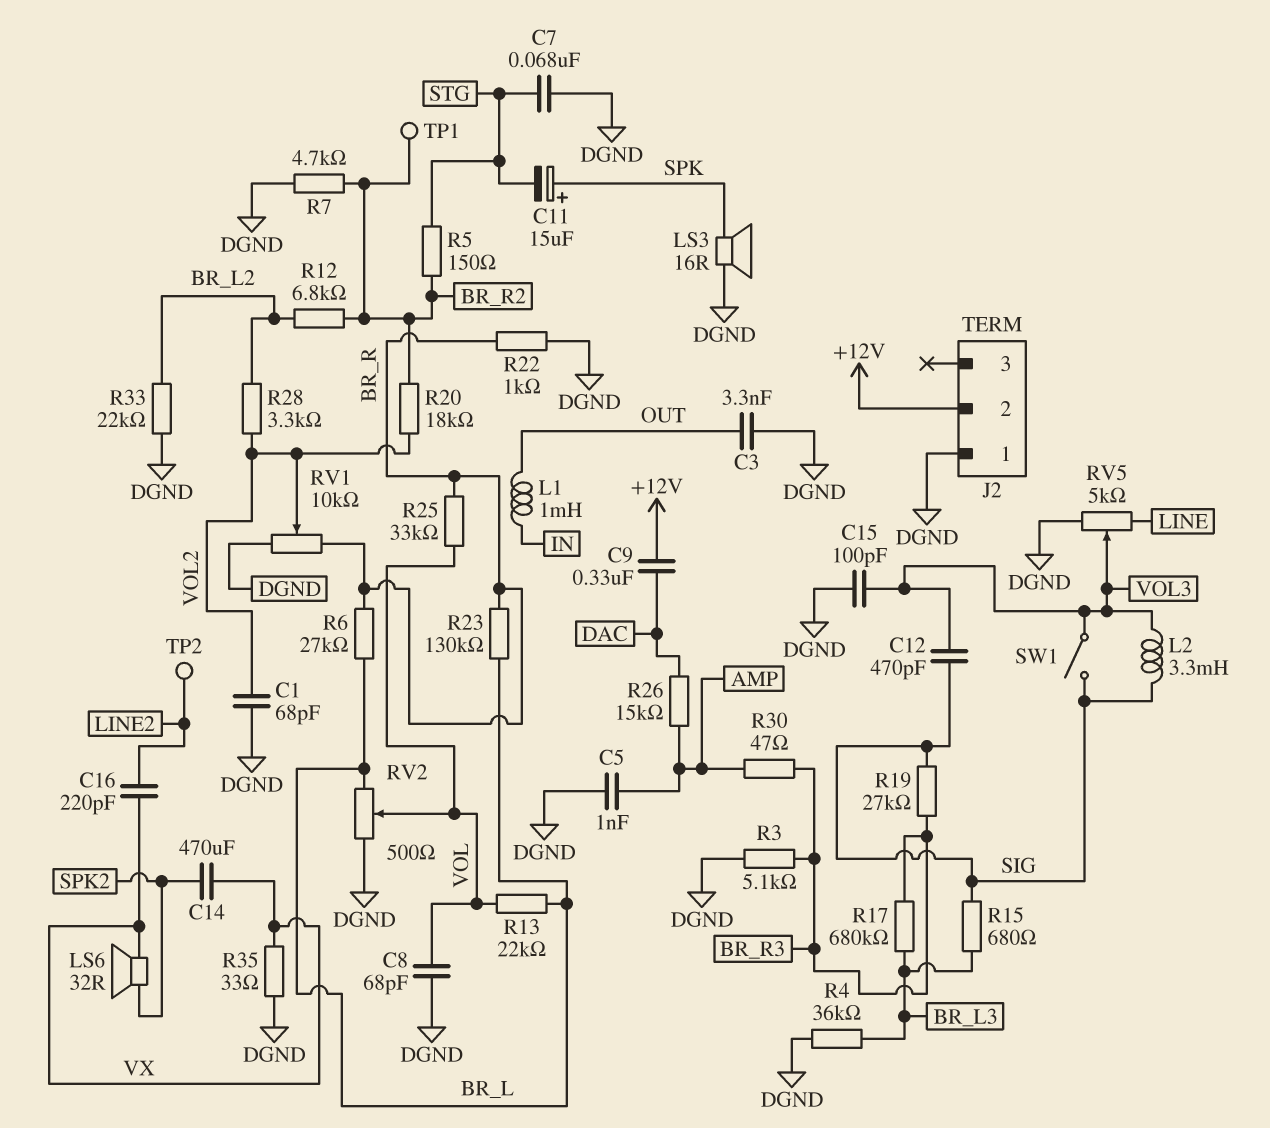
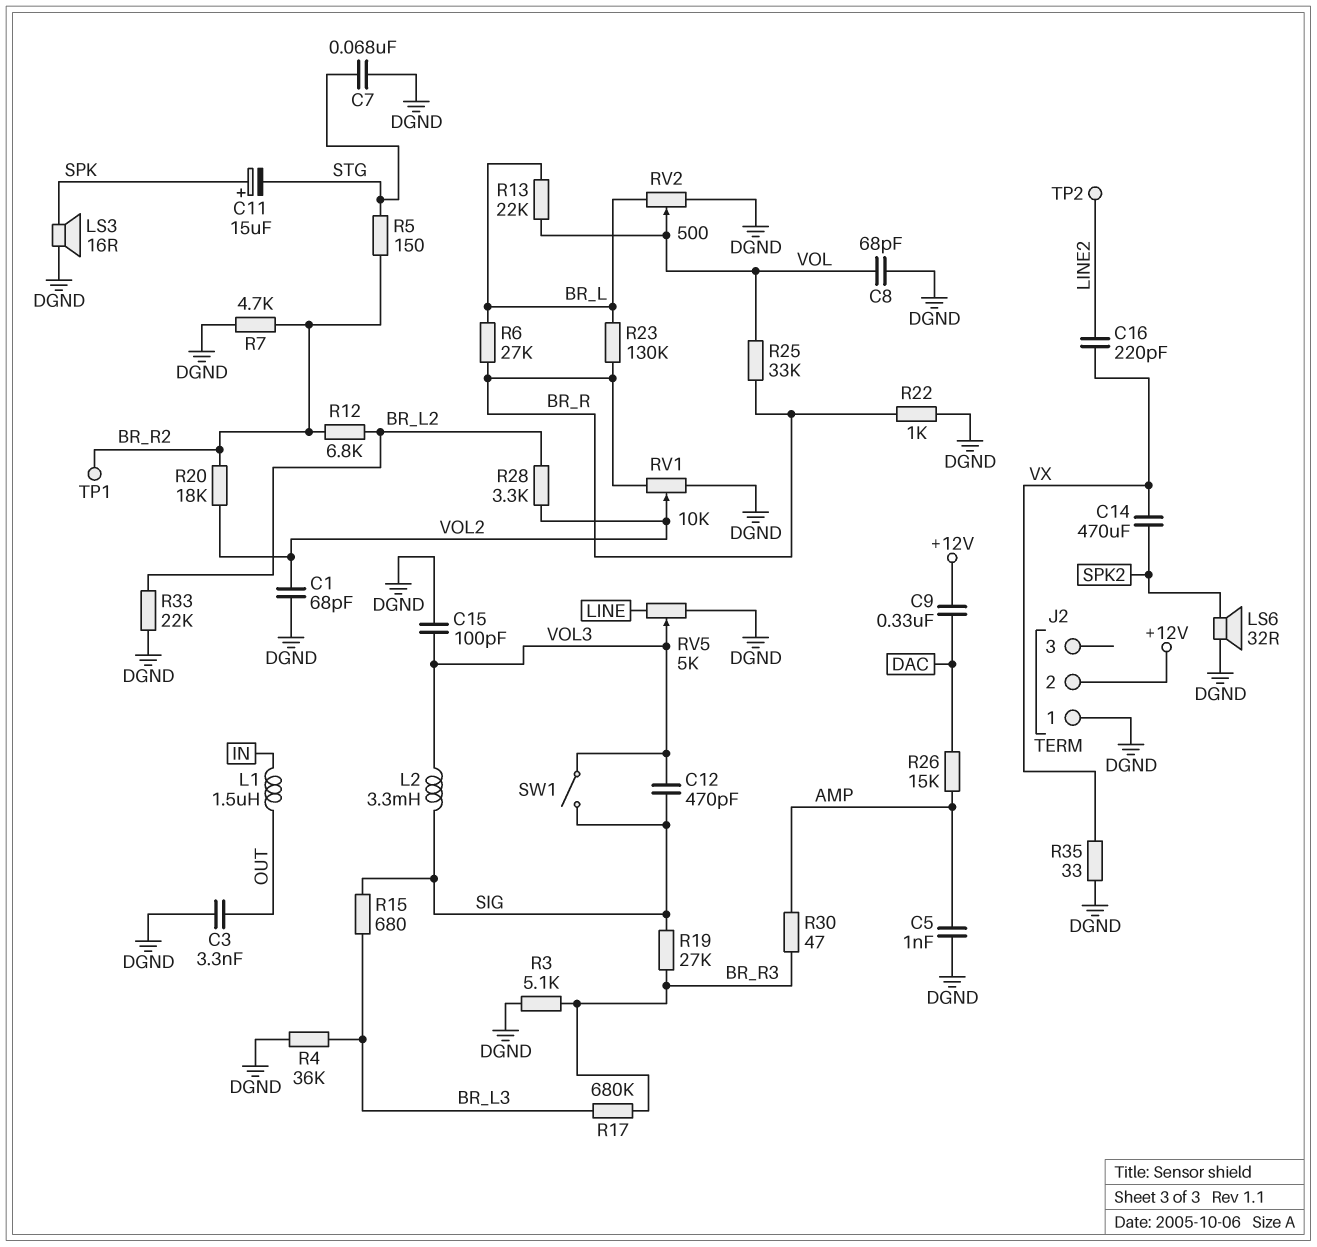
L1: 1mH (IN, OUT) -> 1.5uH (IN, OUT)
LS6: speaker 32R (SPK2, VX) -> speaker 32R (DGND, SPK2)

